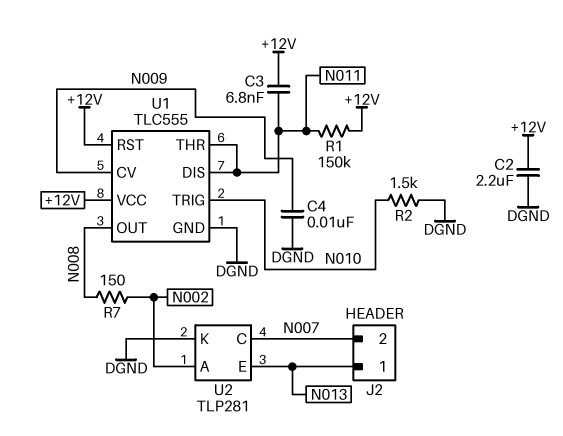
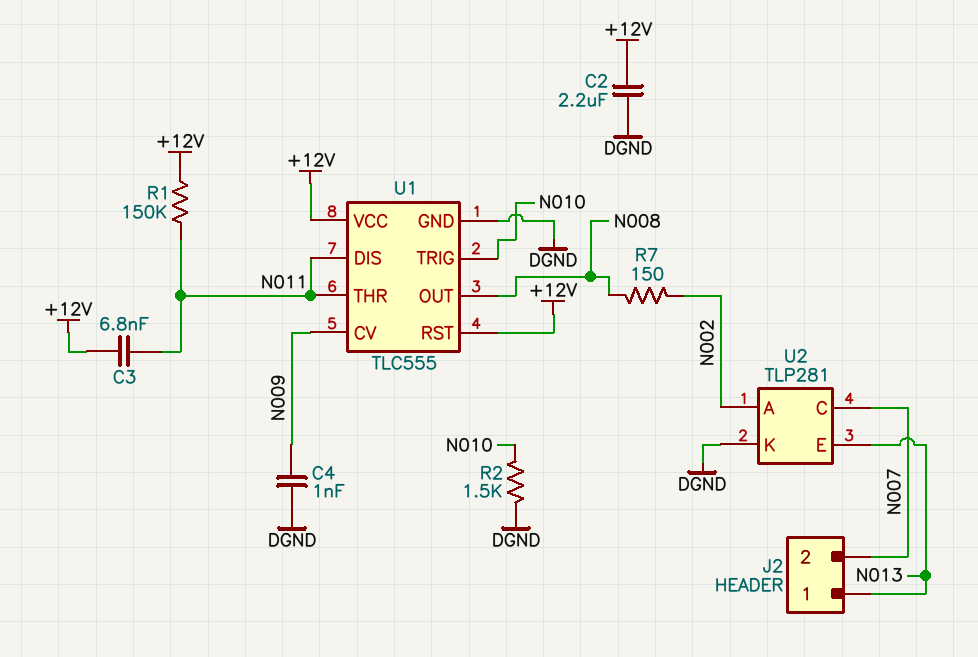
C4: 10nF (DGND, N009) -> 1nF (DGND, N009)

